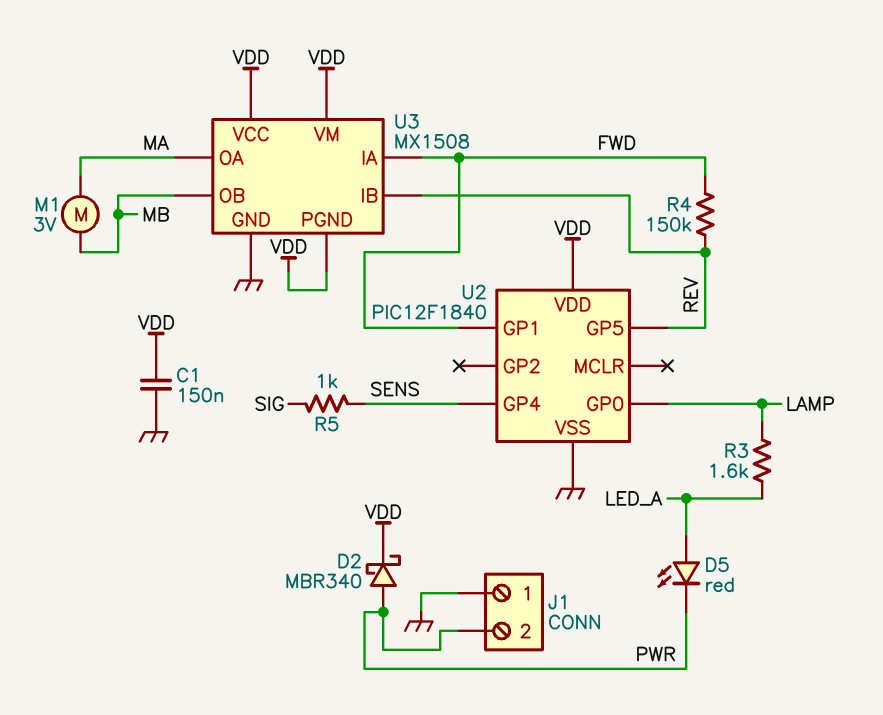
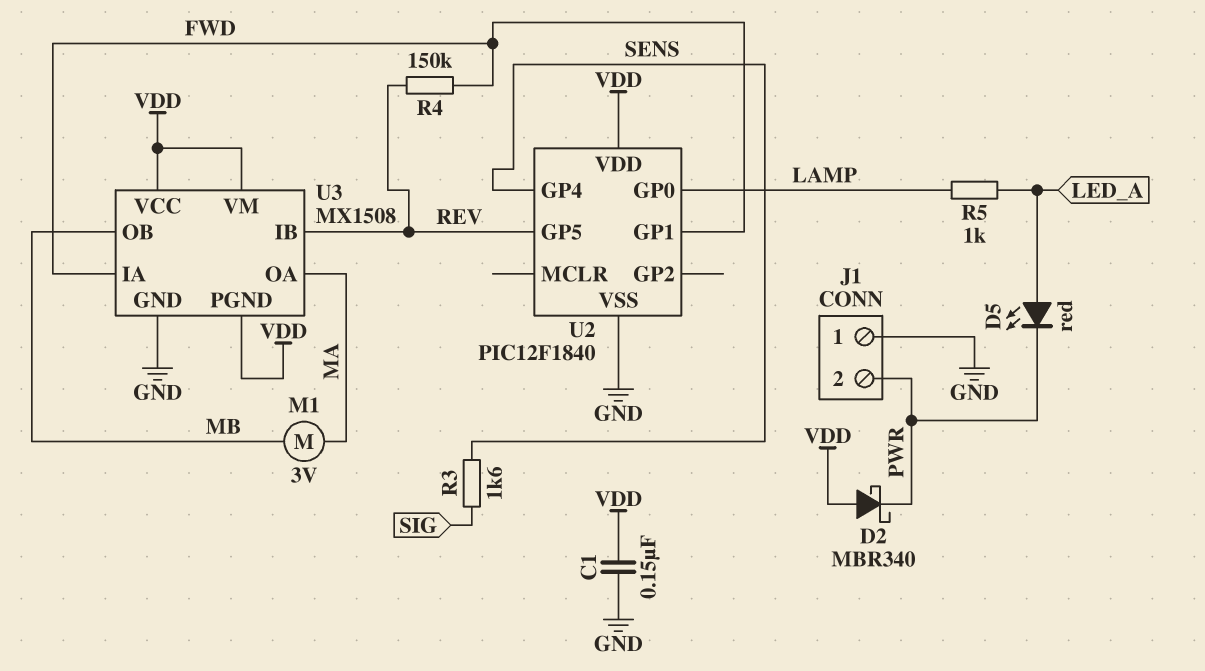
D2: schottky MBR340 (A PWR, K VDD) -> schottky MBR340 (A VDD, K PWR)
R3: 1.6k (LAMP, LED_A) -> 1.6k (SENS, SIG)
R5: 1k (SENS, SIG) -> 1k (LAMP, LED_A)

